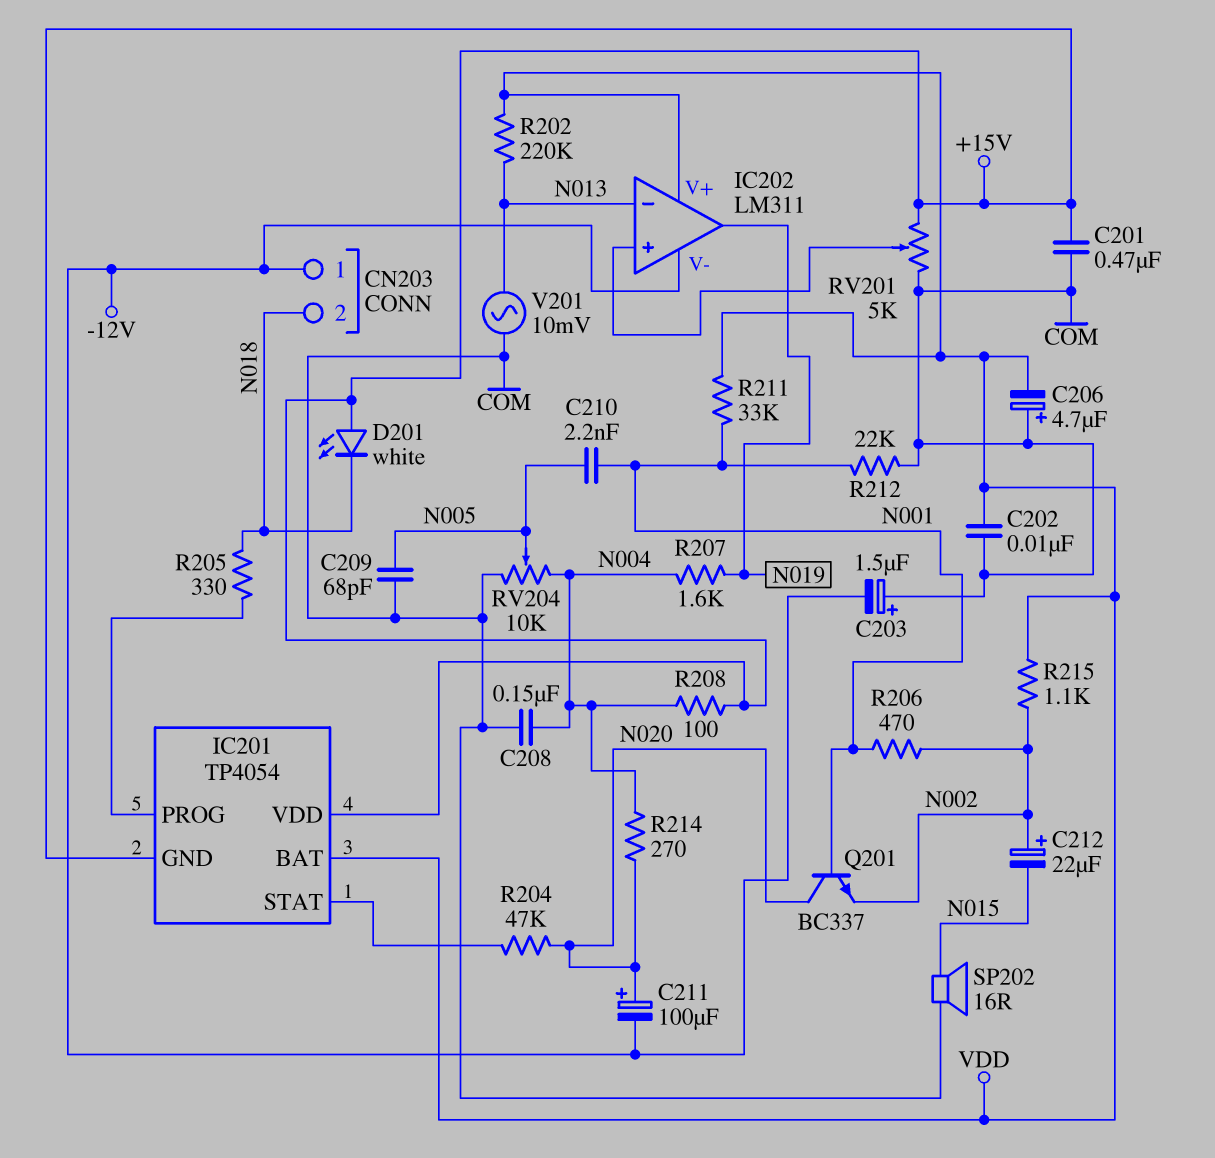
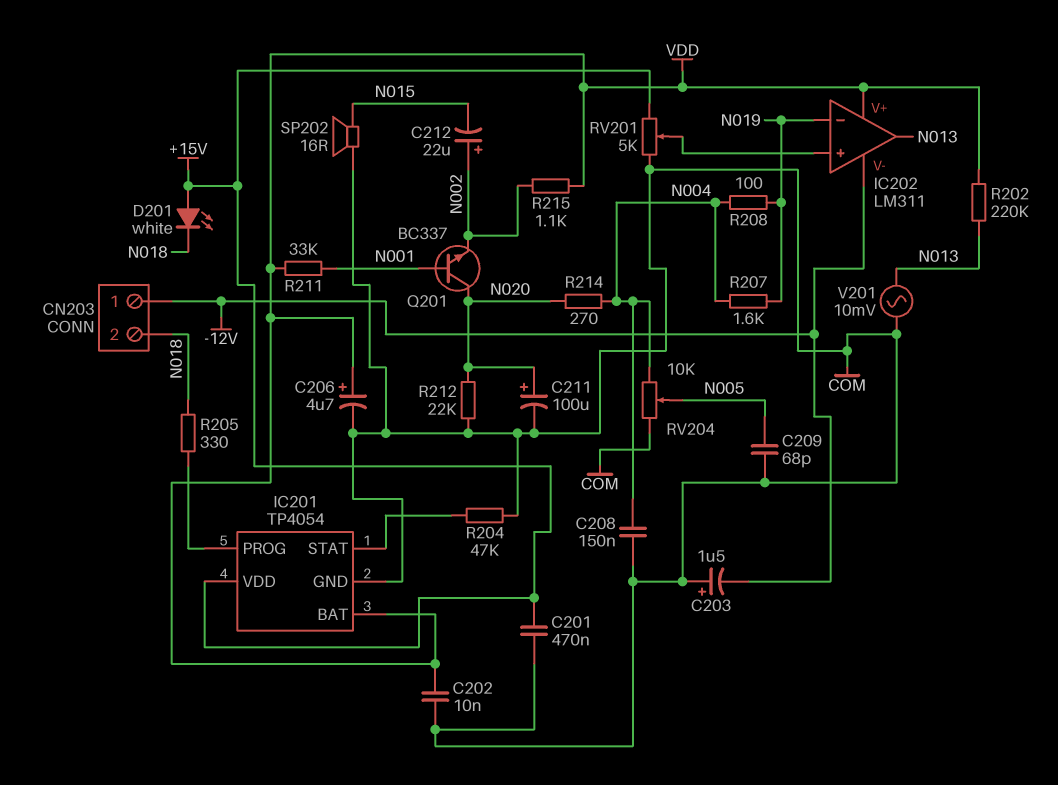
C206: 4.7uF (plus COM, minus VDD) -> 4.7uF (plus VDD, minus COM)
C210: 2.2nF (N001, N005) -> none
C211: 100uF (plus N020, minus -12V) -> 100uF (plus N020, minus COM)
IC201 pin GND: +15V -> COM
IC202 pin in-: N013 -> N019
IC202 pin out: N019 -> N013
R204: 47k (IC201/STAT, N020) -> 47k (COM, IC201/STAT)
R206: 470 (N001, N002) -> none
R208: 100 (+15V, N004) -> 100 (N004, N019)
R212: 22k (COM, N001) -> 22k (COM, N020)

